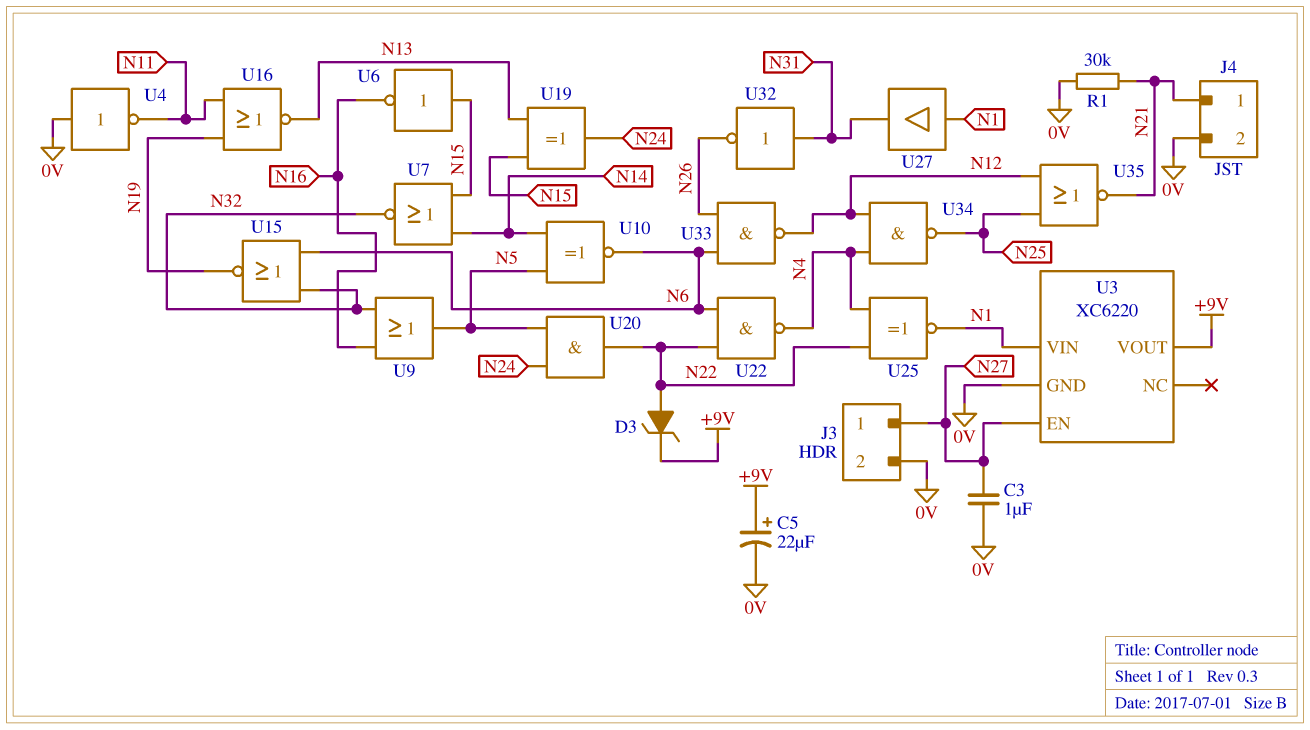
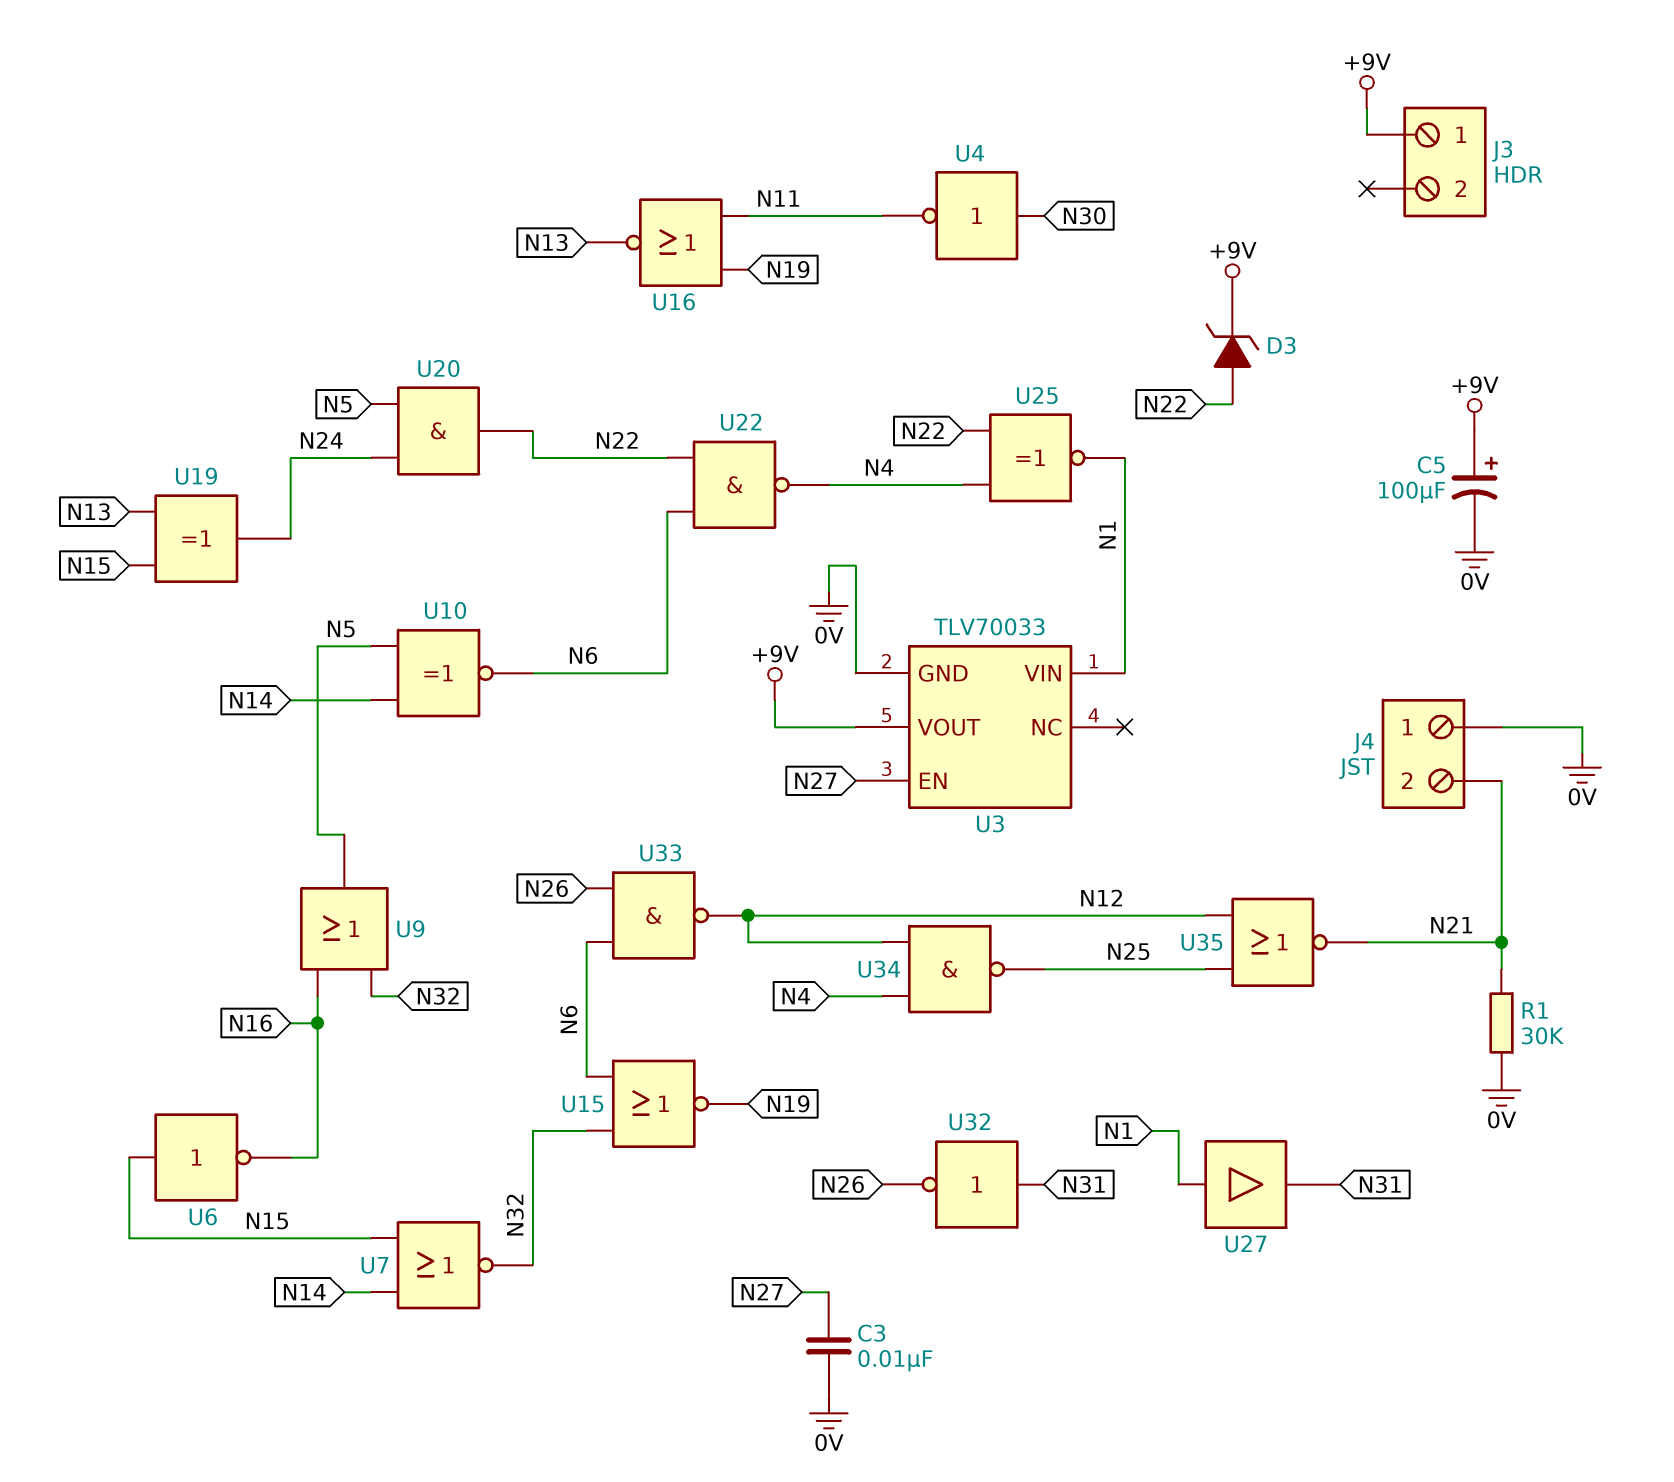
C3: 1uF (0V, N27) -> 10nF (0V, N27)
C5: 22uF (plus +9V, minus 0V) -> 100uF (plus +9V, minus 0V)
J3 pin 1: N27 -> +9V
J3 pin 2: 0V -> none
J4 pin 1: N21 -> 0V
J4 pin 2: 0V -> N21
U3: XC6220 -> TLV70033
U4: NOT (in 0V, out N11) -> NOT (in N30, out N11)

